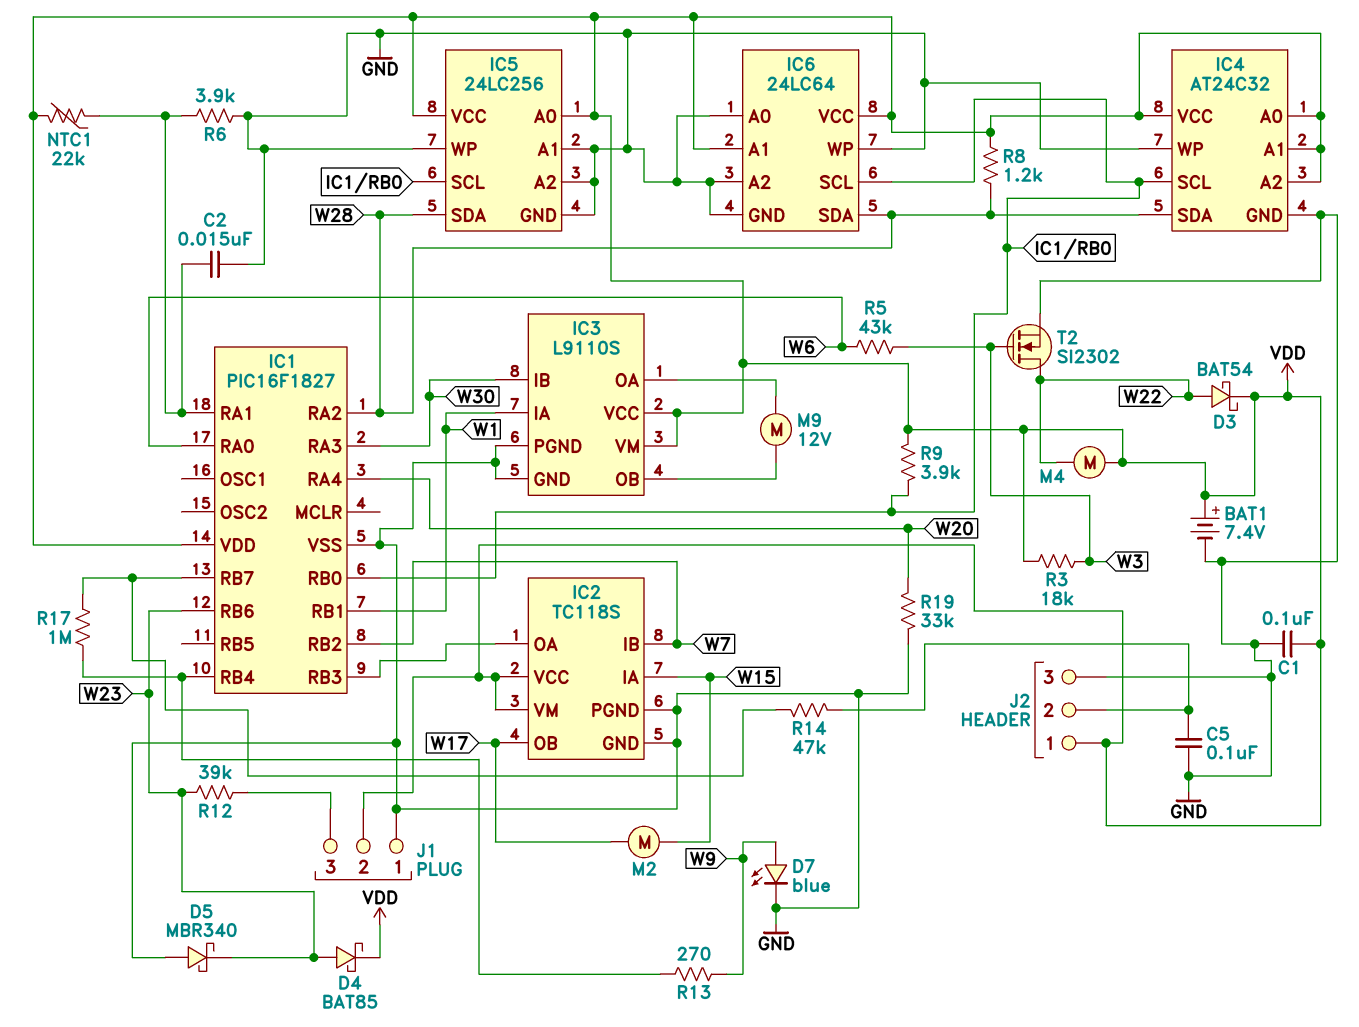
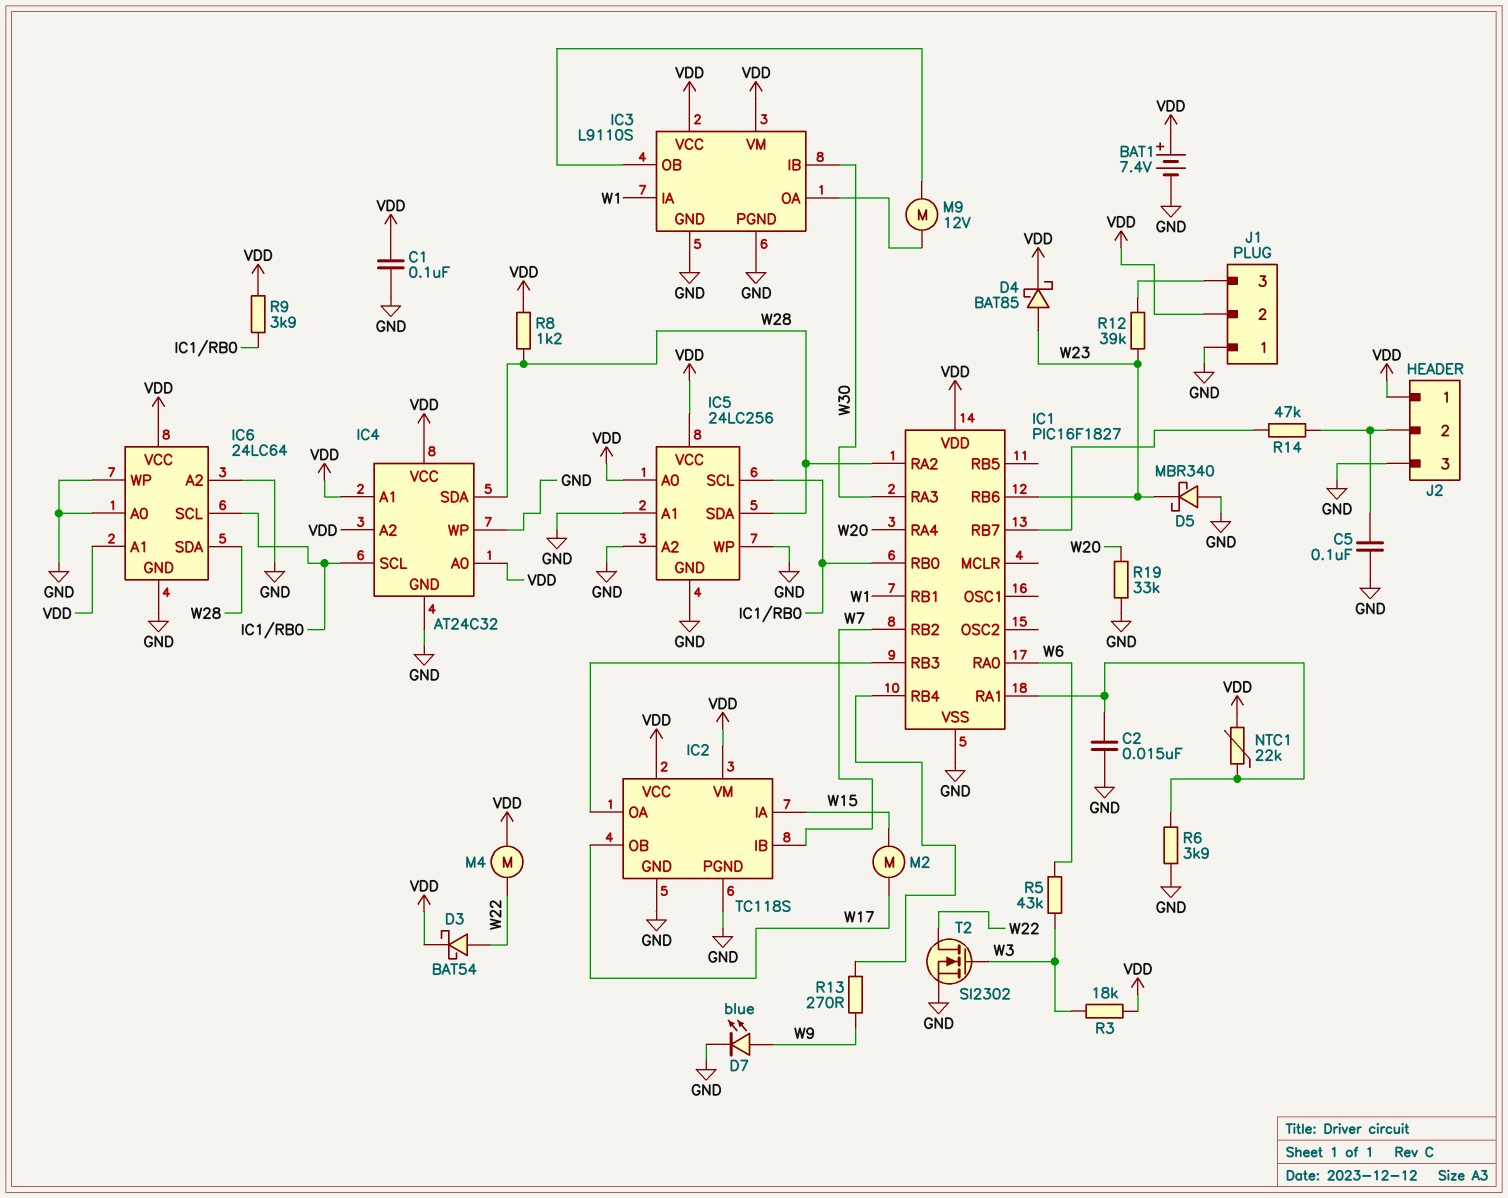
R17: 1M (IC1/RB4, IC1/RB7) -> none

